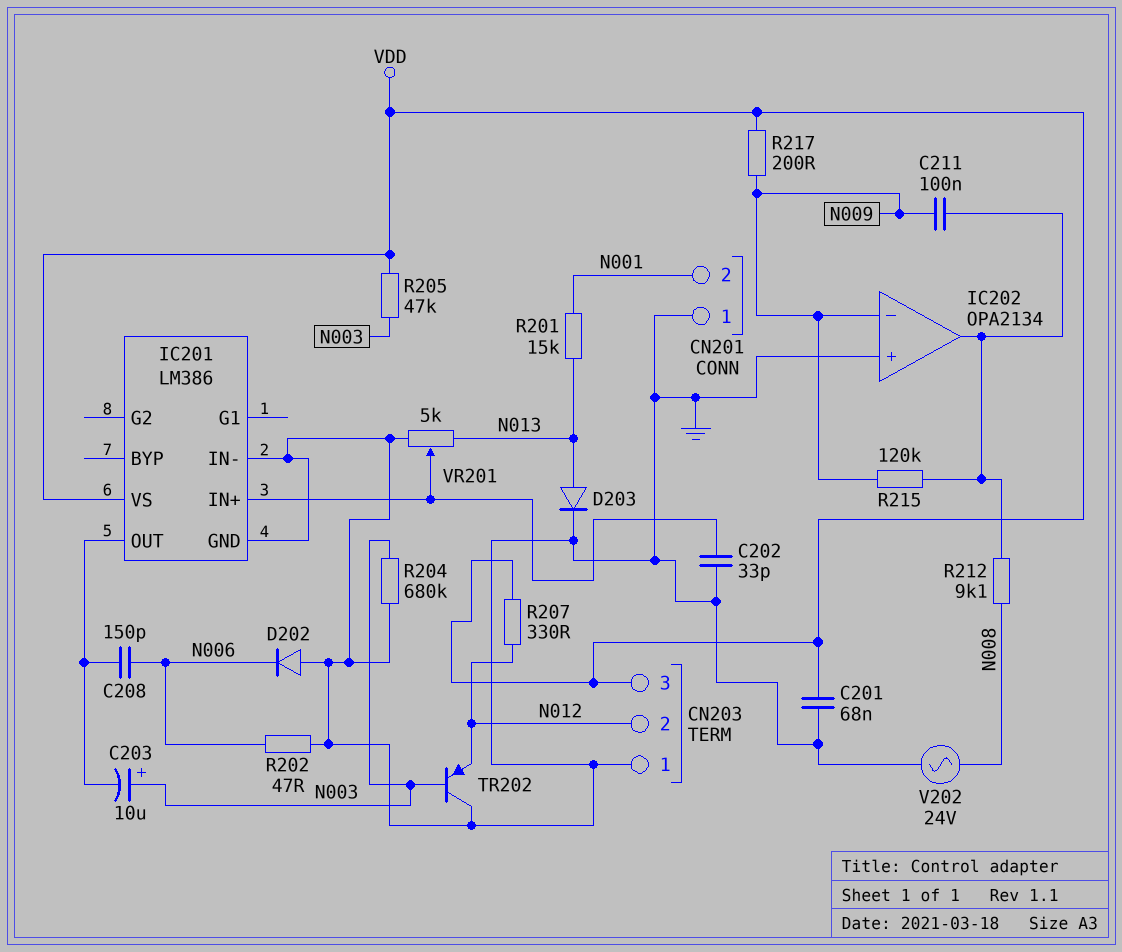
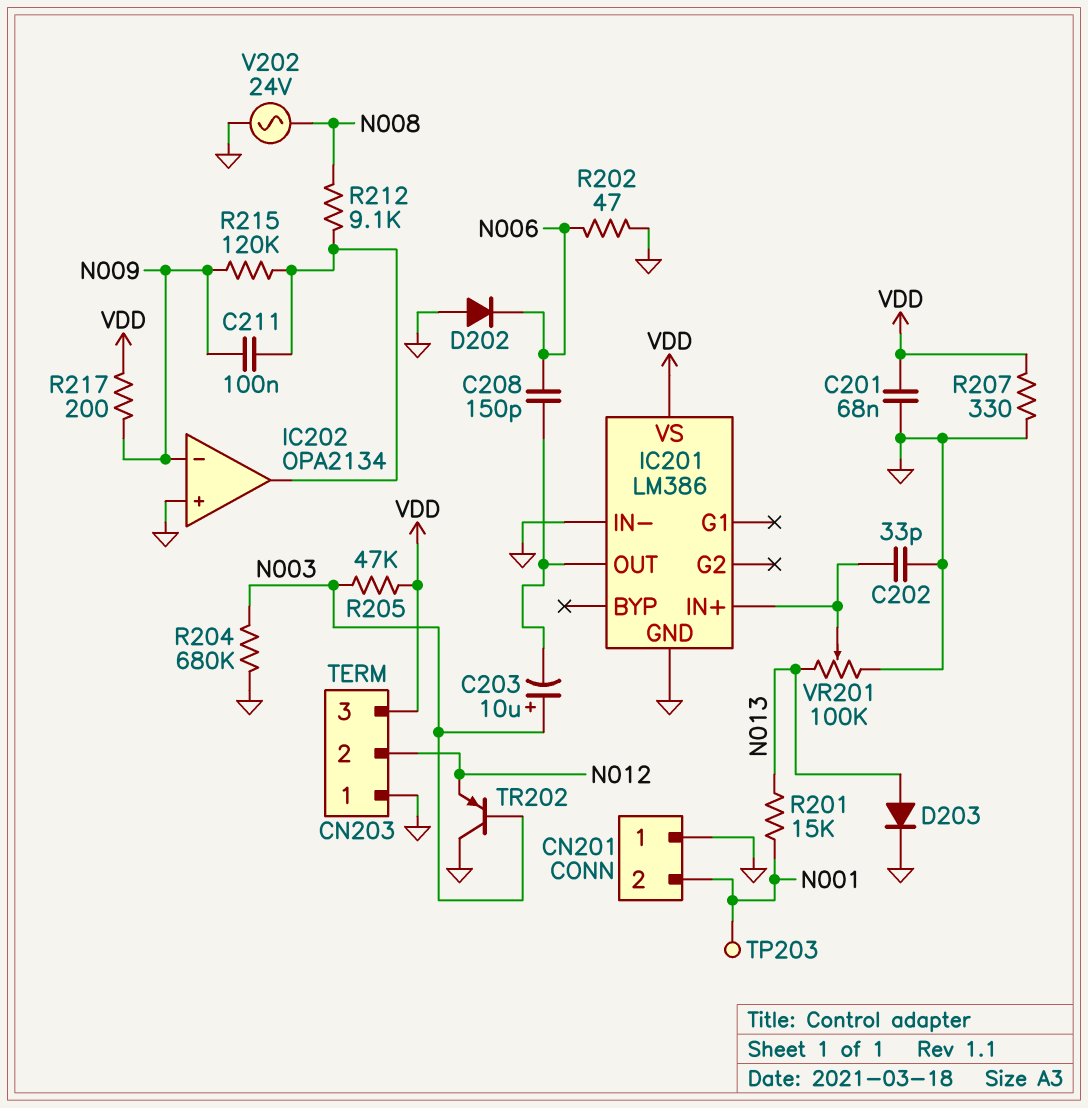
R207: 330 (N012, VDD) -> 330 (GND, VDD)
TP203: none -> test point (N001)
VR201: 5k (GND, N013, wiper IC201/IN+) -> 100k (GND, N013, wiper IC201/IN+)

